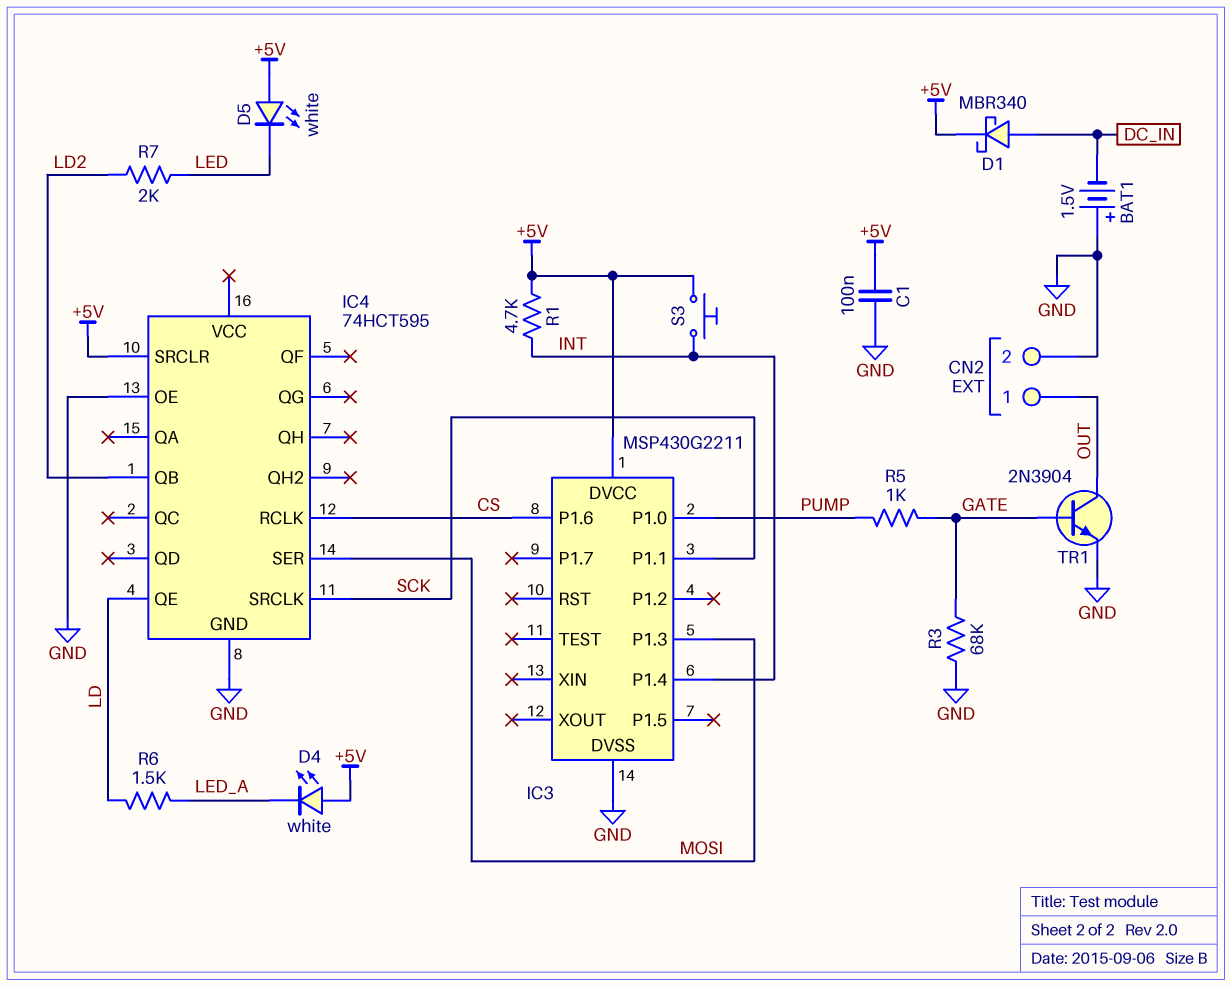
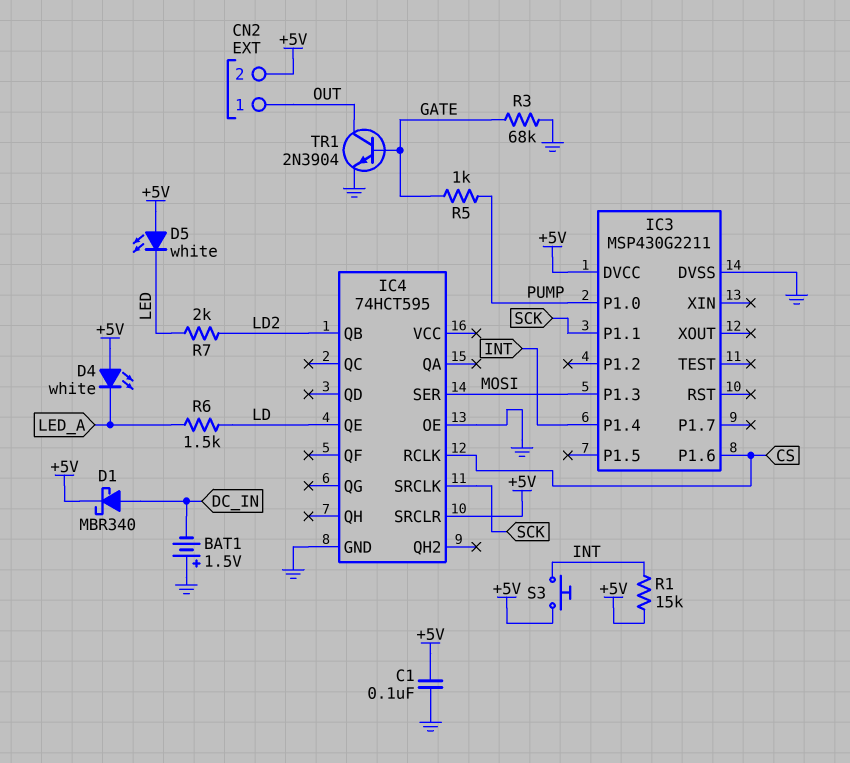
CN2 pin 2: GND -> +5V
R1: 4.7k (+5V, INT) -> 15k (+5V, INT)

